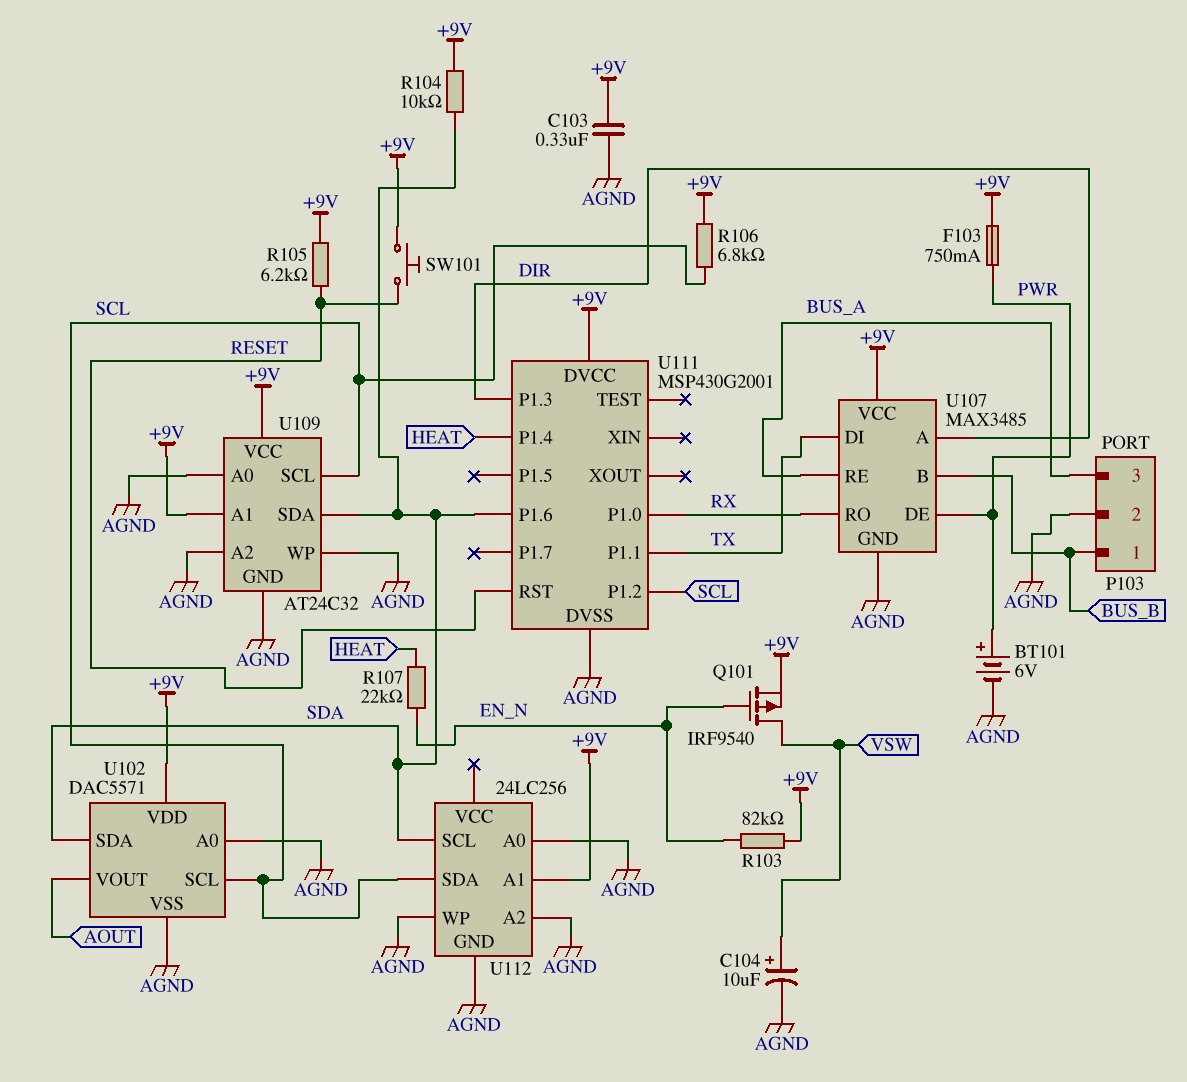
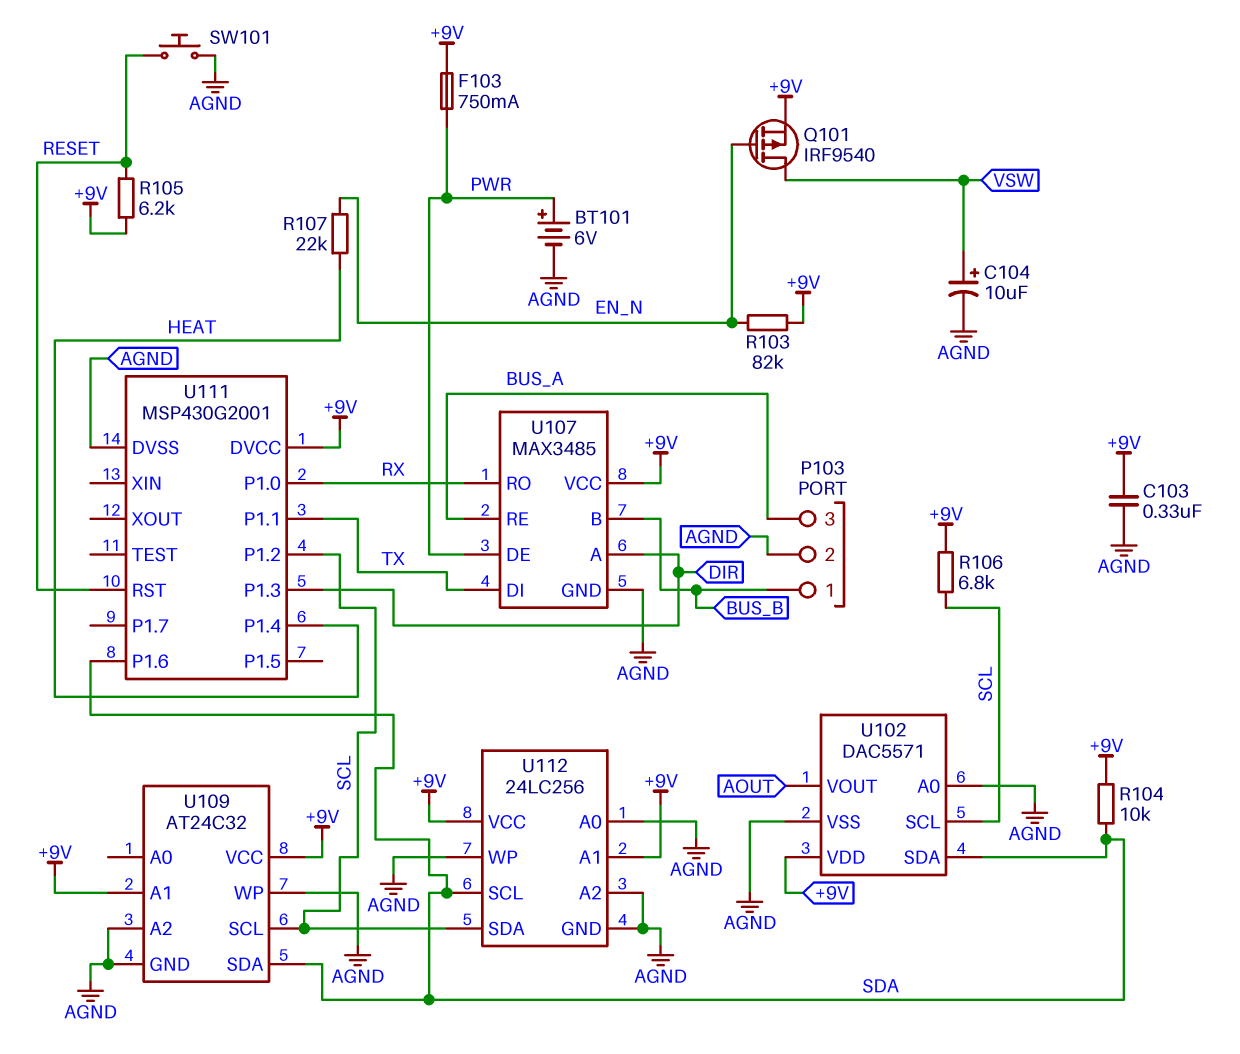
SW101: button (+9V, RESET) -> button (AGND, RESET)
U109 pin A0: AGND -> none
U112 pin VCC: none -> +9V

